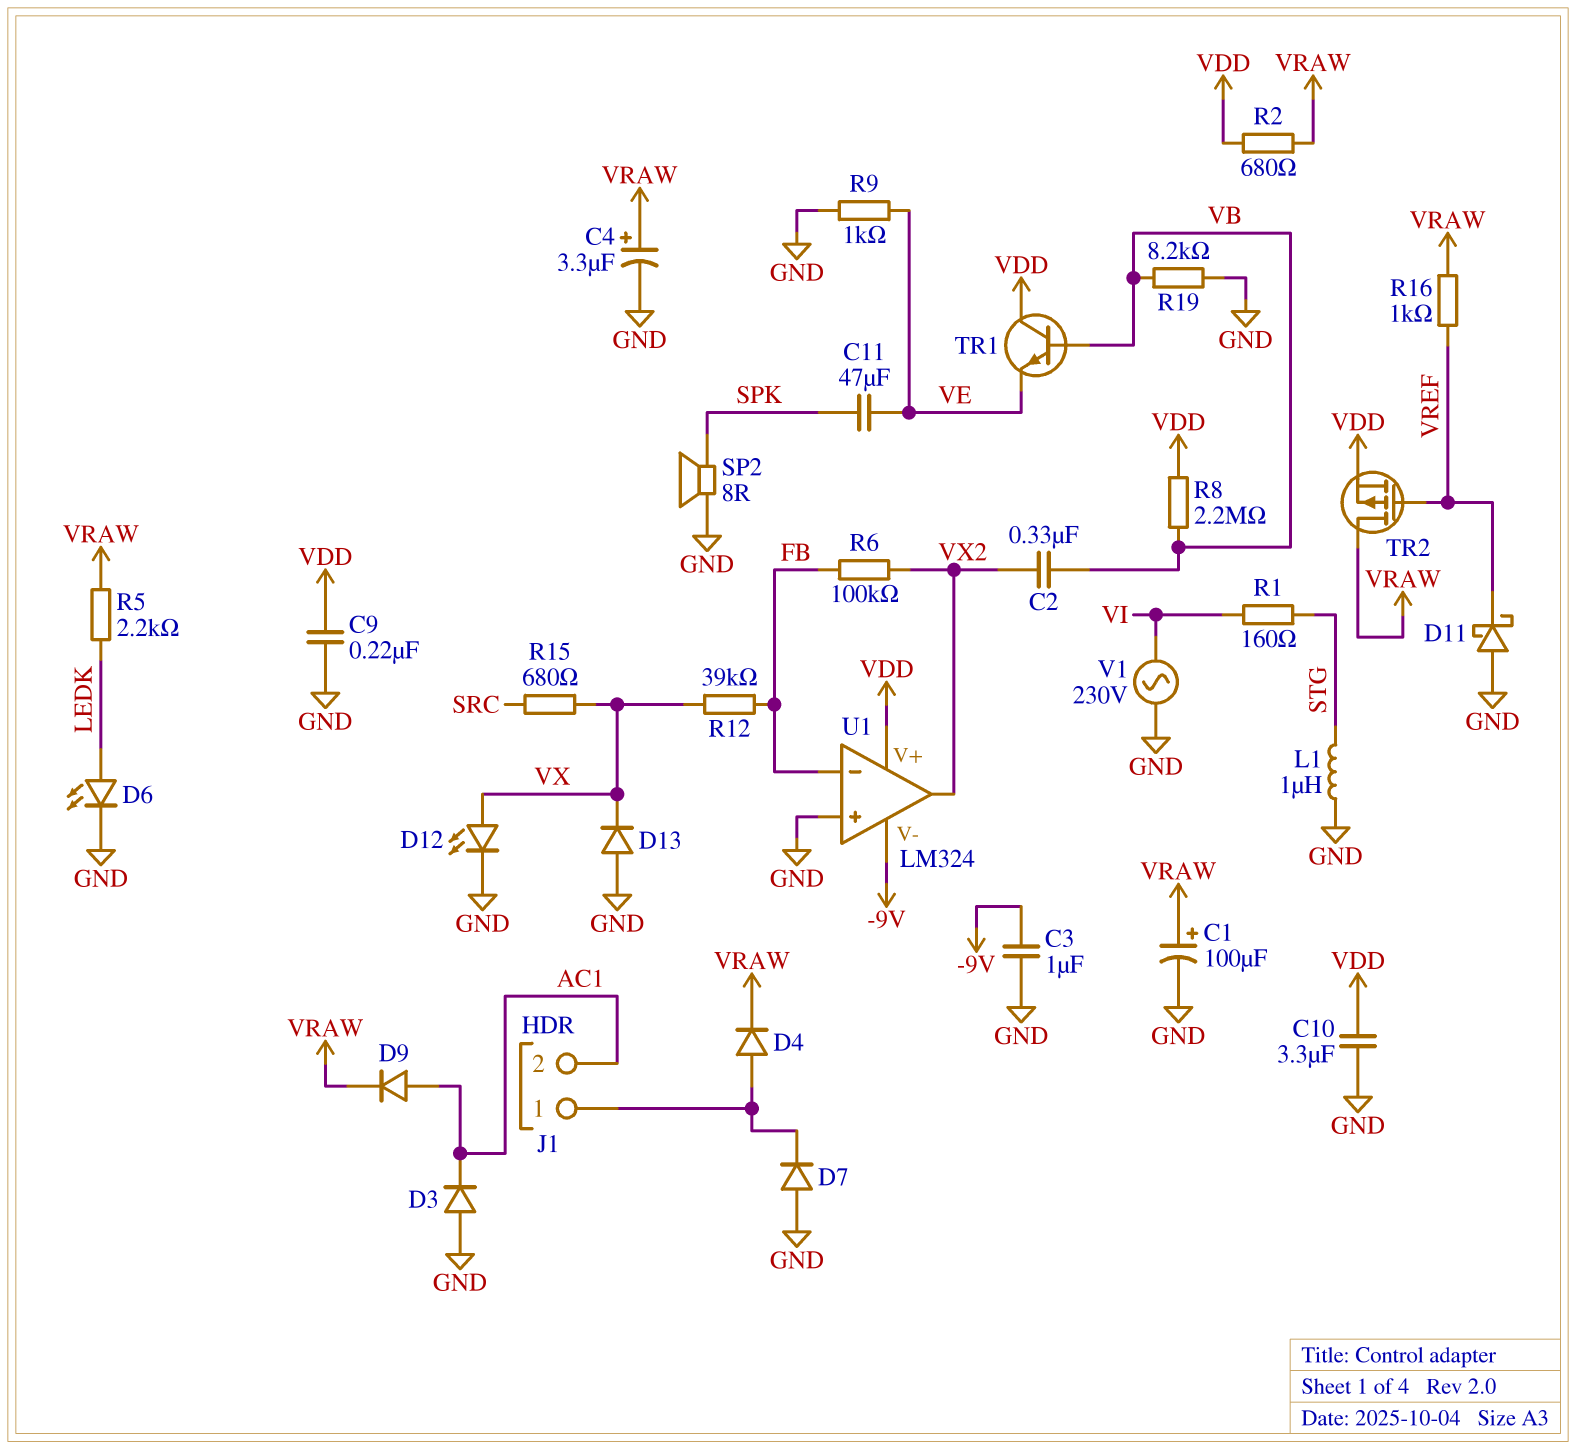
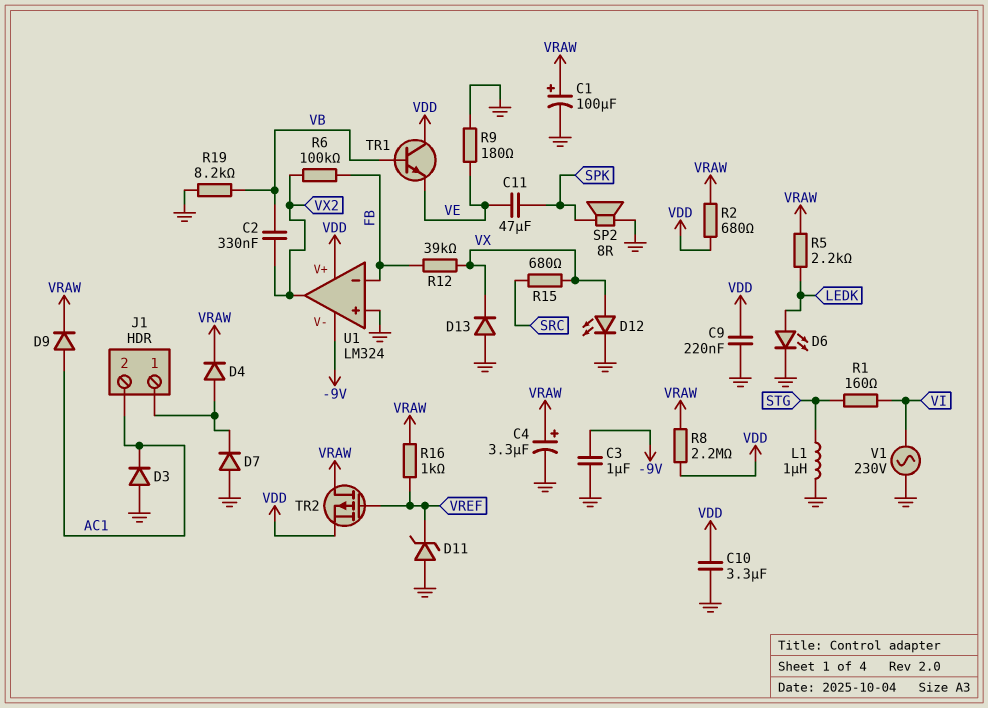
D11: schottky (A GND, K VREF) -> zener (A GND, K VREF)
R8: 2.2M (VB, VDD) -> 2.2M (VDD, VRAW)
R9: 1k (GND, VE) -> 180 (GND, VE)

